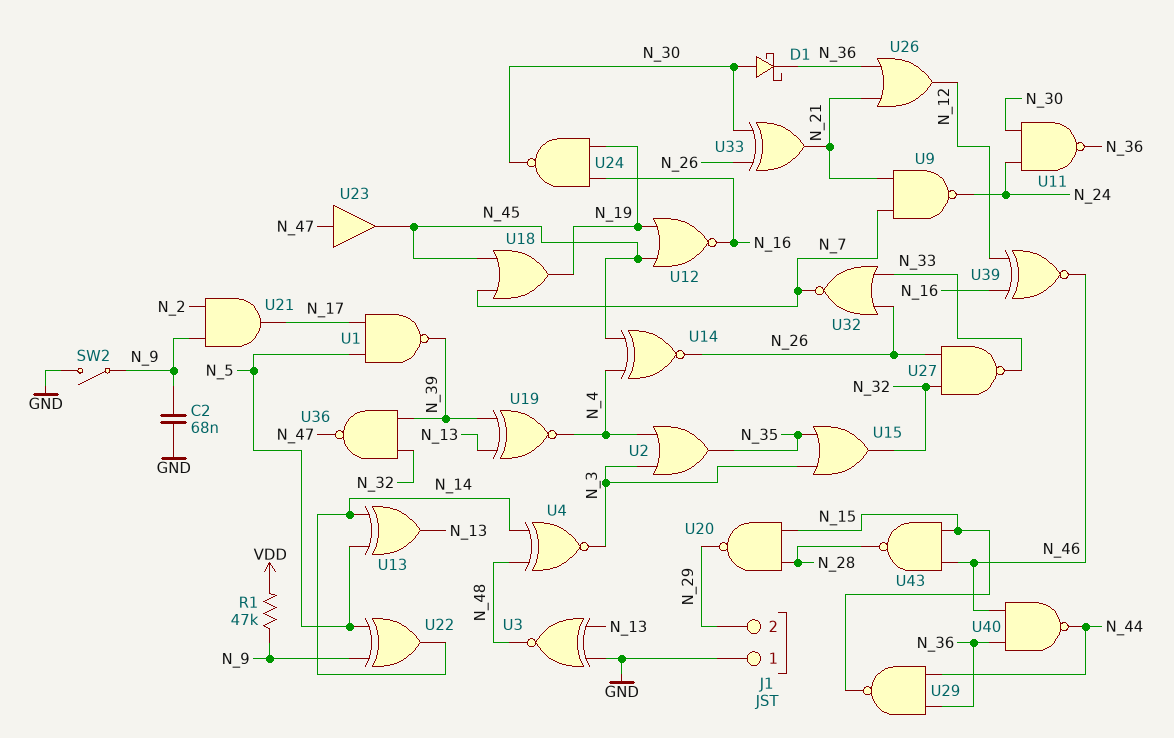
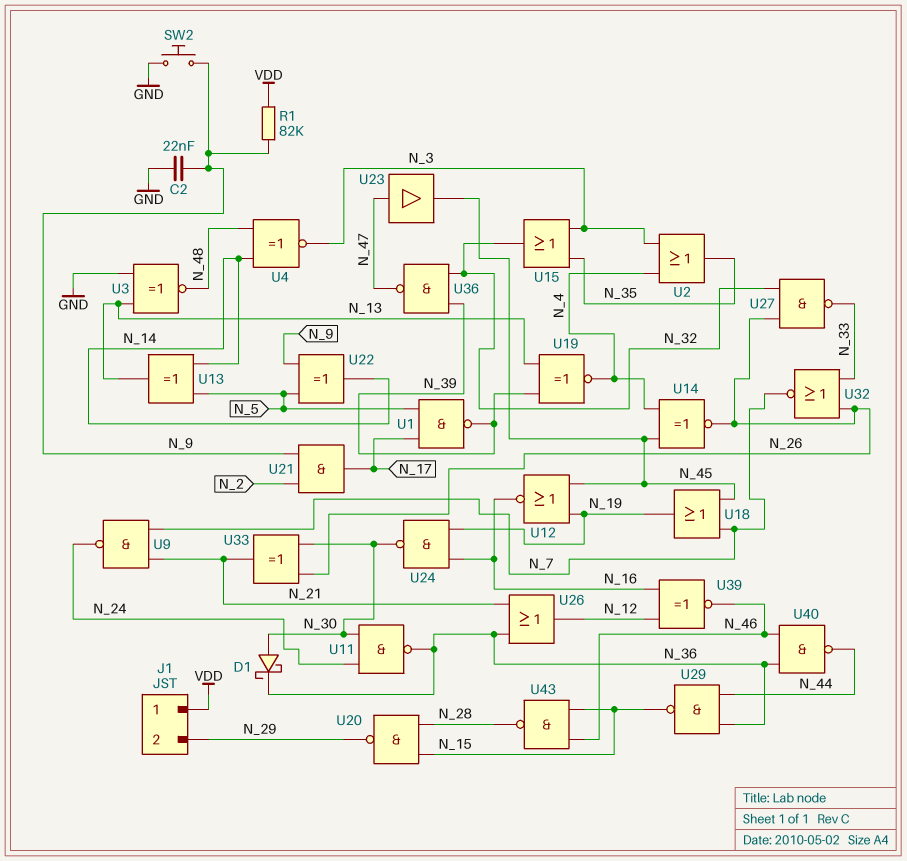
C2: 68nF (GND, N_9) -> 22nF (GND, N_9)
J1 pin 1: GND -> VDD
R1: 47k (N_9, VDD) -> 82k (N_9, VDD)
SW2: switch (GND, N_9) -> button (GND, N_9)

